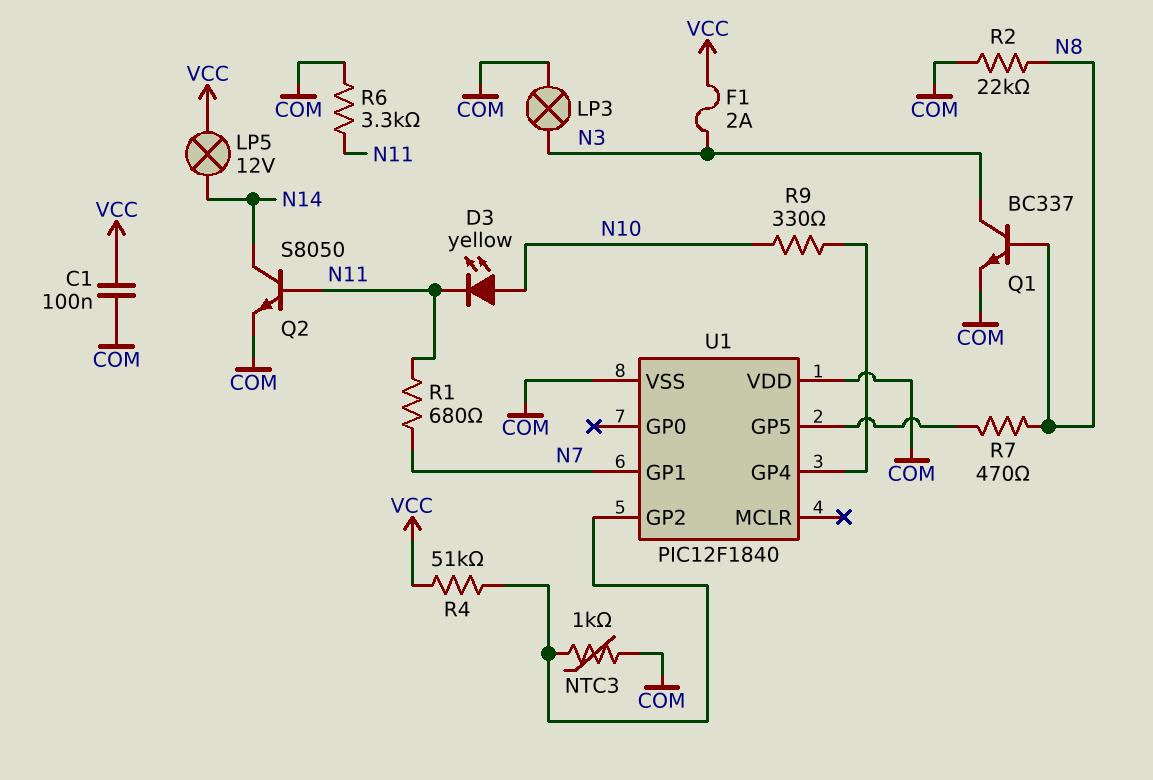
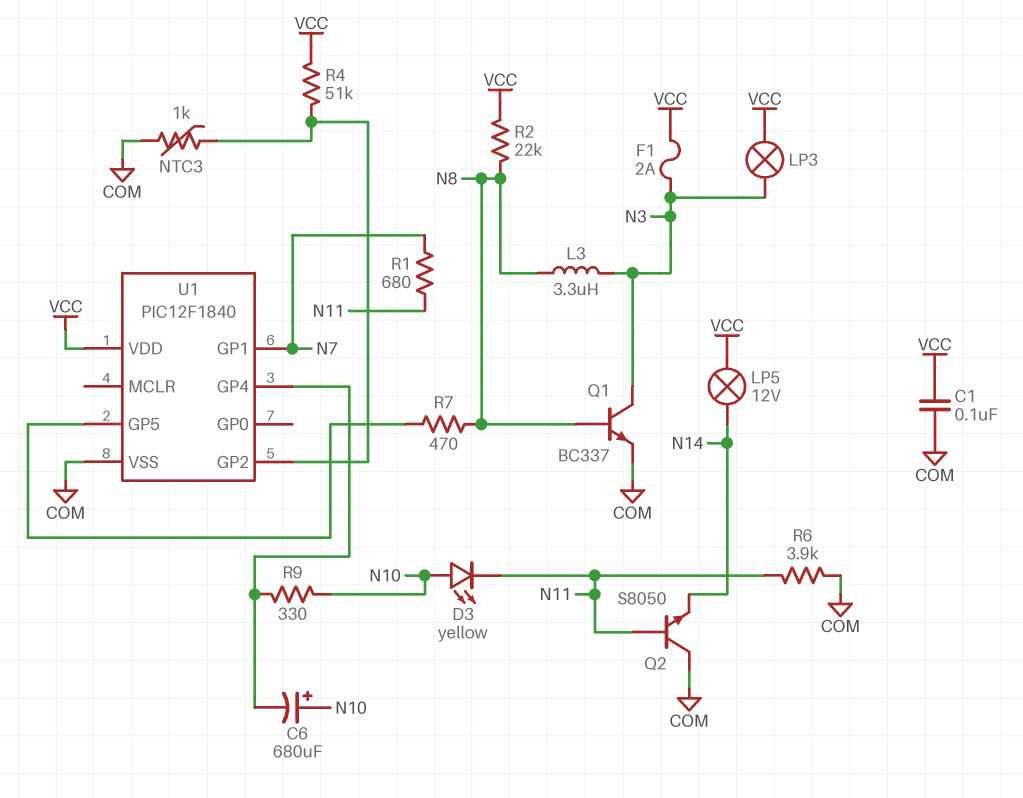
C6: none -> 680uF (plus N10, minus U1/GP4)
L3: none -> 3.3uH (N3, N8)
LP3: lamp (COM, N3) -> lamp (N3, VCC)
Q2: NPN S8050 (B N11, C N14, E COM) -> NPN S8050 (B N11, C COM, E N14)
R2: 22k (COM, N8) -> 22k (N8, VCC)
R6: 3.3k (COM, N11) -> 3.9k (COM, N11)
U1 pin VDD: COM -> VCC

